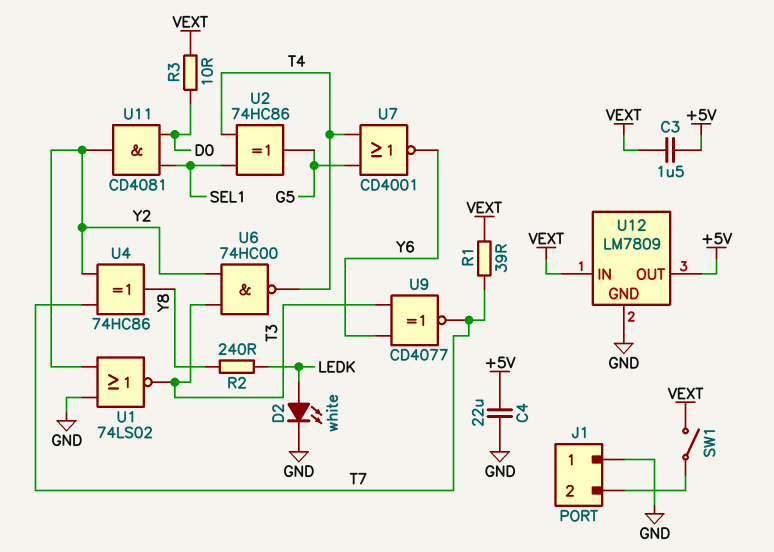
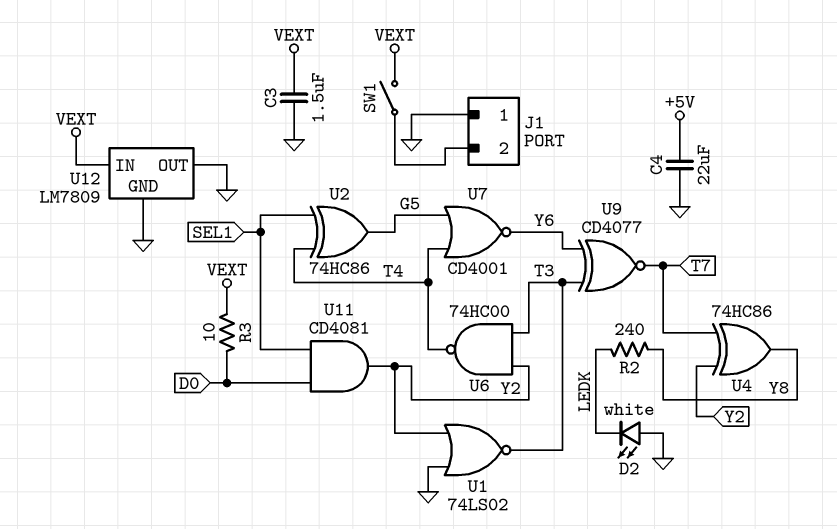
C3: 1.5uF (+5V, VEXT) -> 1.5uF (GND, VEXT)
D2: LED white (A LEDK, K GND) -> LED white (A GND, K LEDK)
R1: 39 (T7, VEXT) -> none
U12 pin OUT: +5V -> GND

